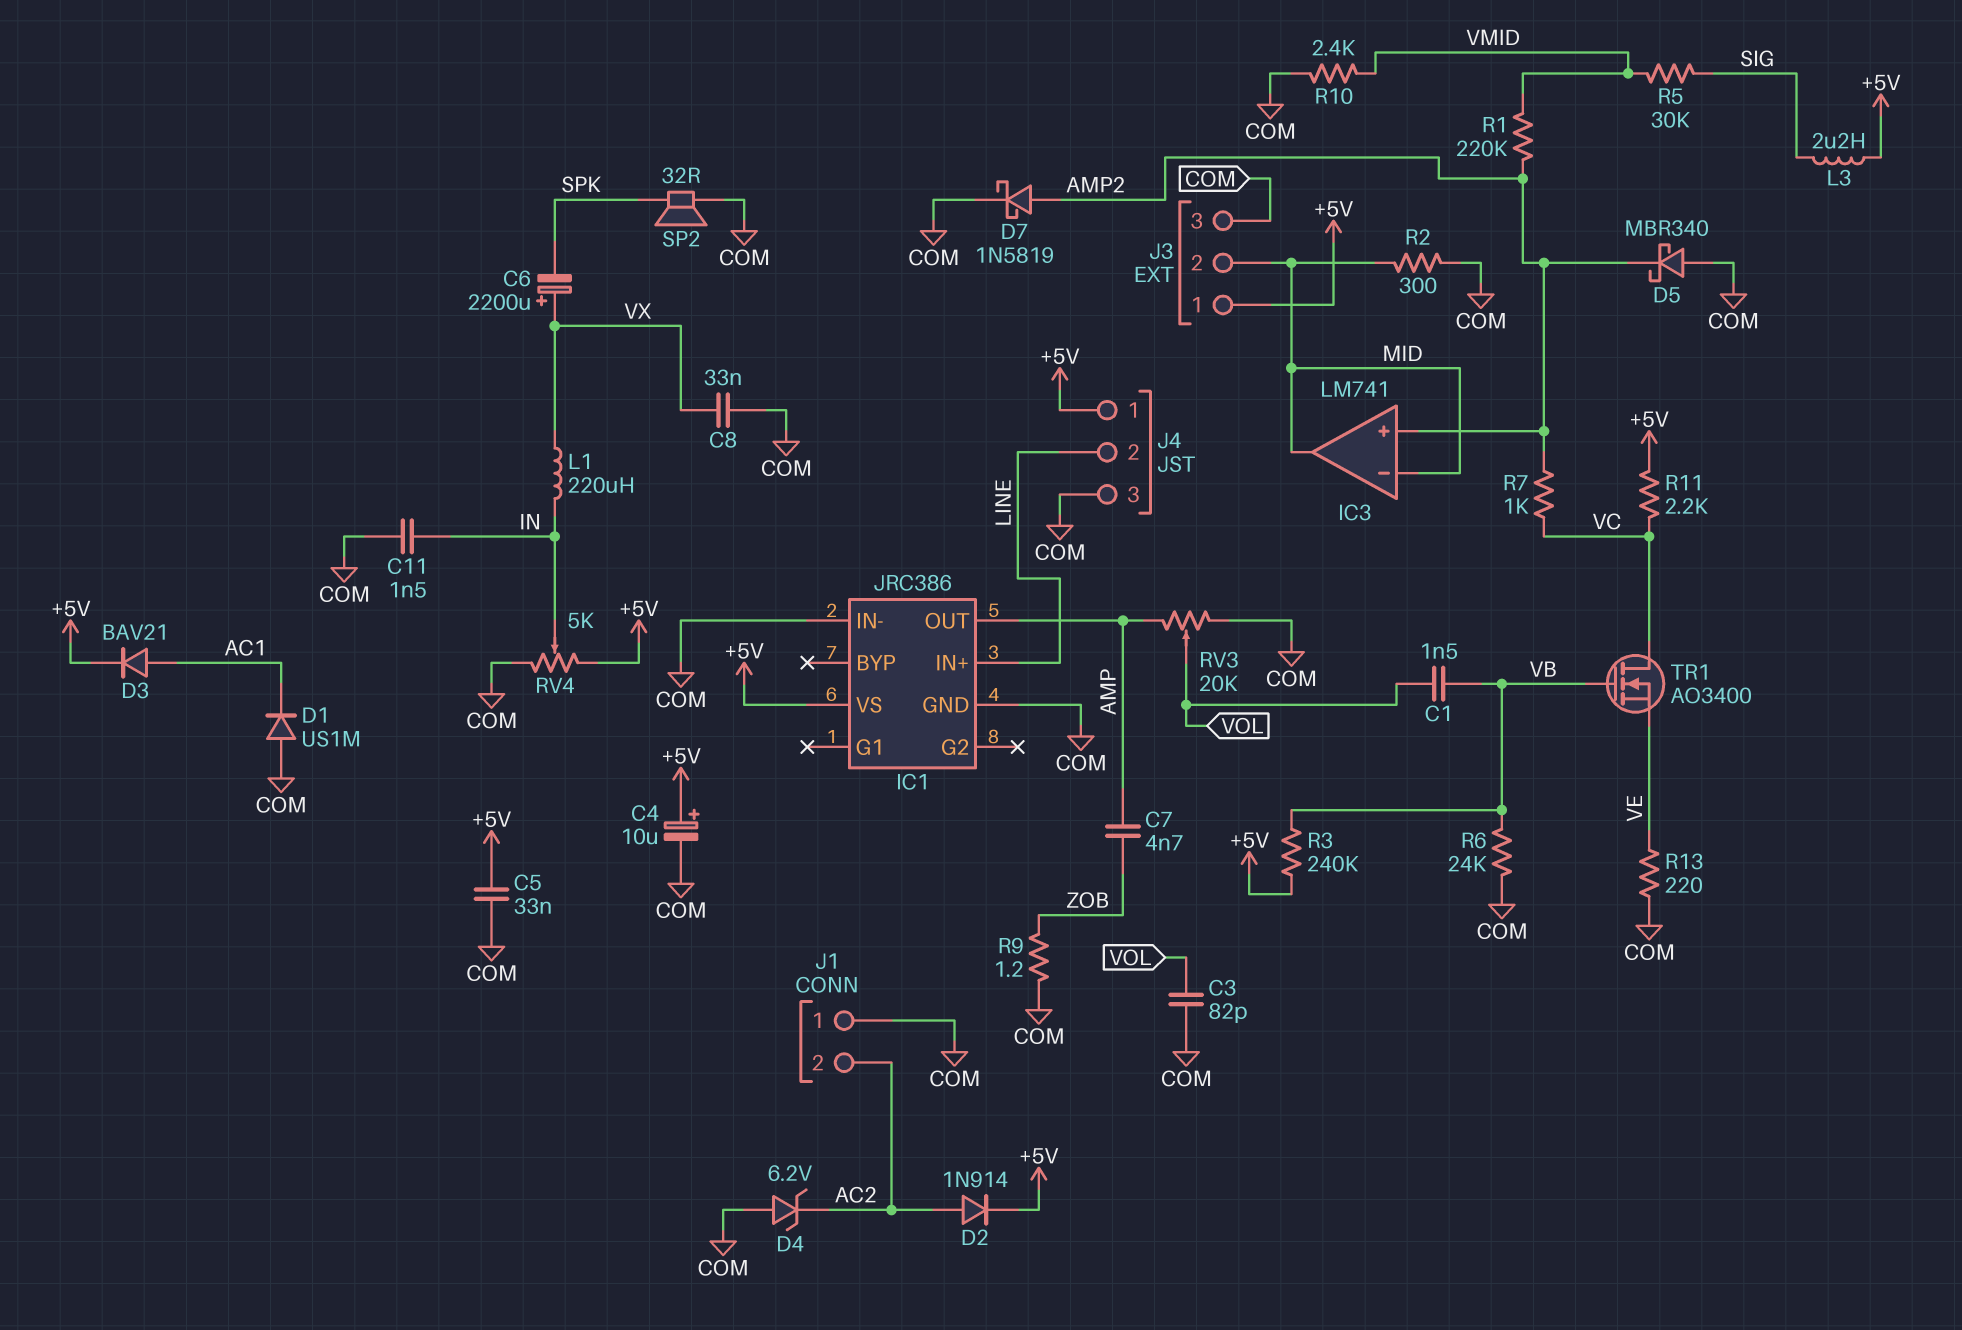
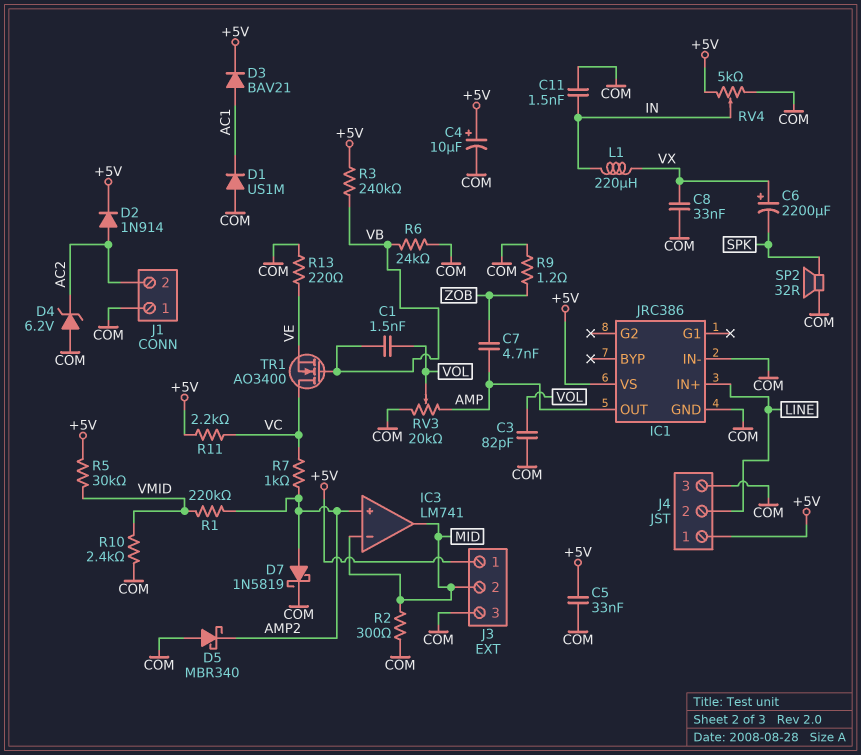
L3: 2.2uH (+5V, SIG) -> none
R5: 30k (SIG, VMID) -> 30k (+5V, VMID)

